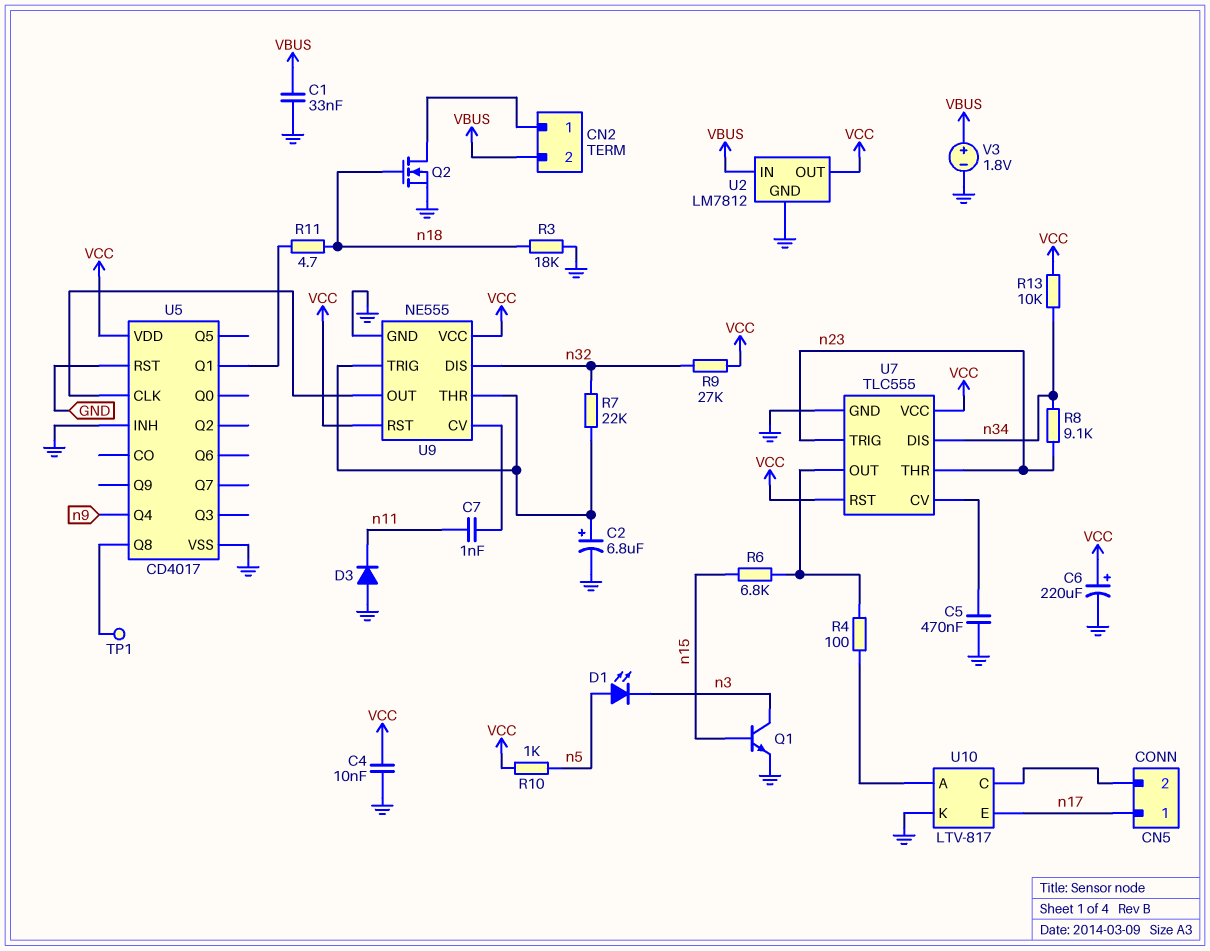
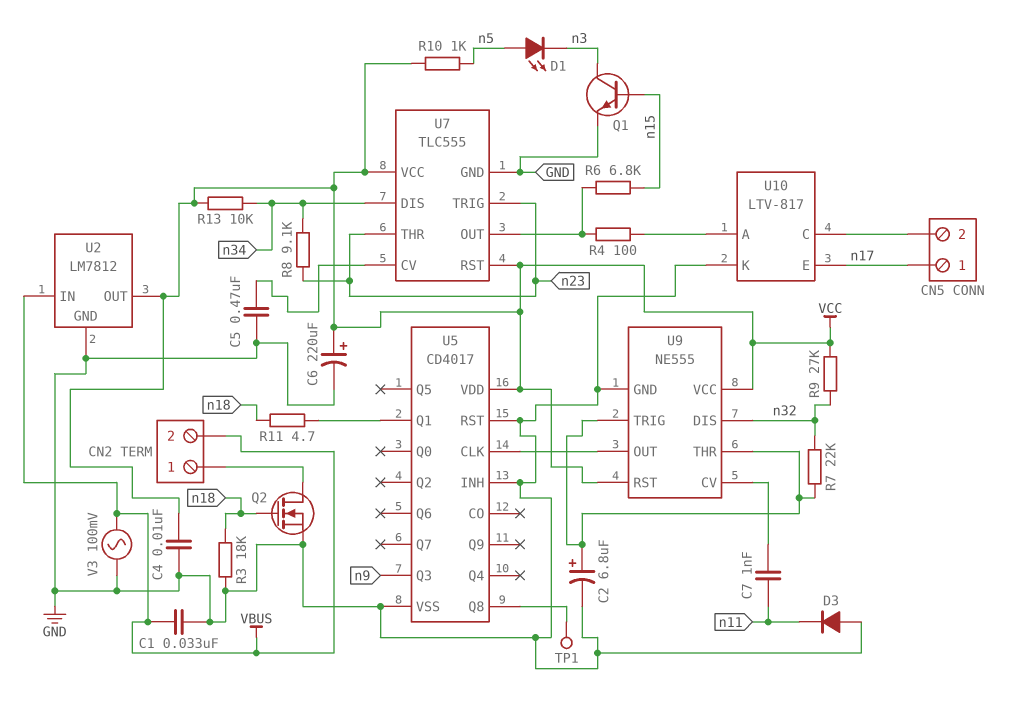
U5 pin Q3: none -> n9
U5 pin Q4: n9 -> none
V3: 1.8V (plus VBUS, minus GND) -> AC 100mV (GND, VBUS)

